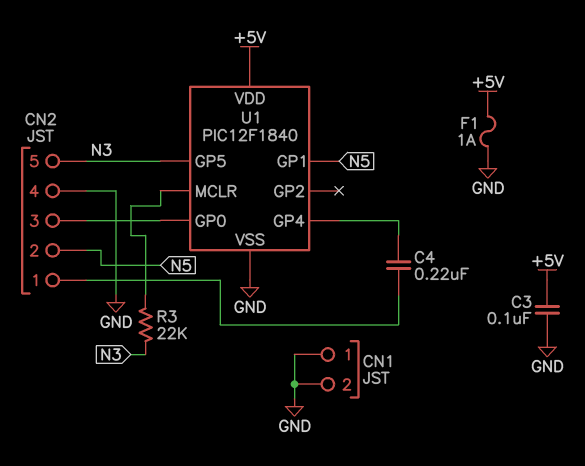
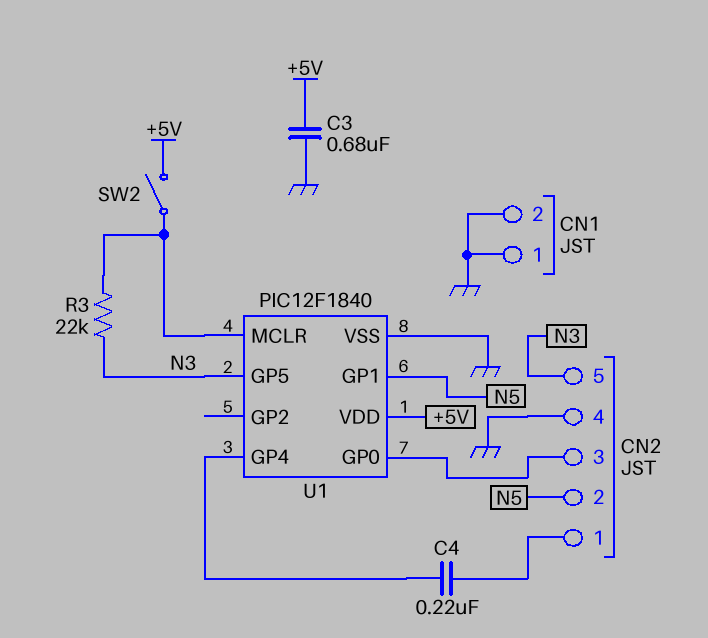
C3: 100nF (+5V, GND) -> 680nF (+5V, GND)
F1: 1A (+5V, GND) -> none
SW2: none -> switch (+5V, U1/MCLR)

